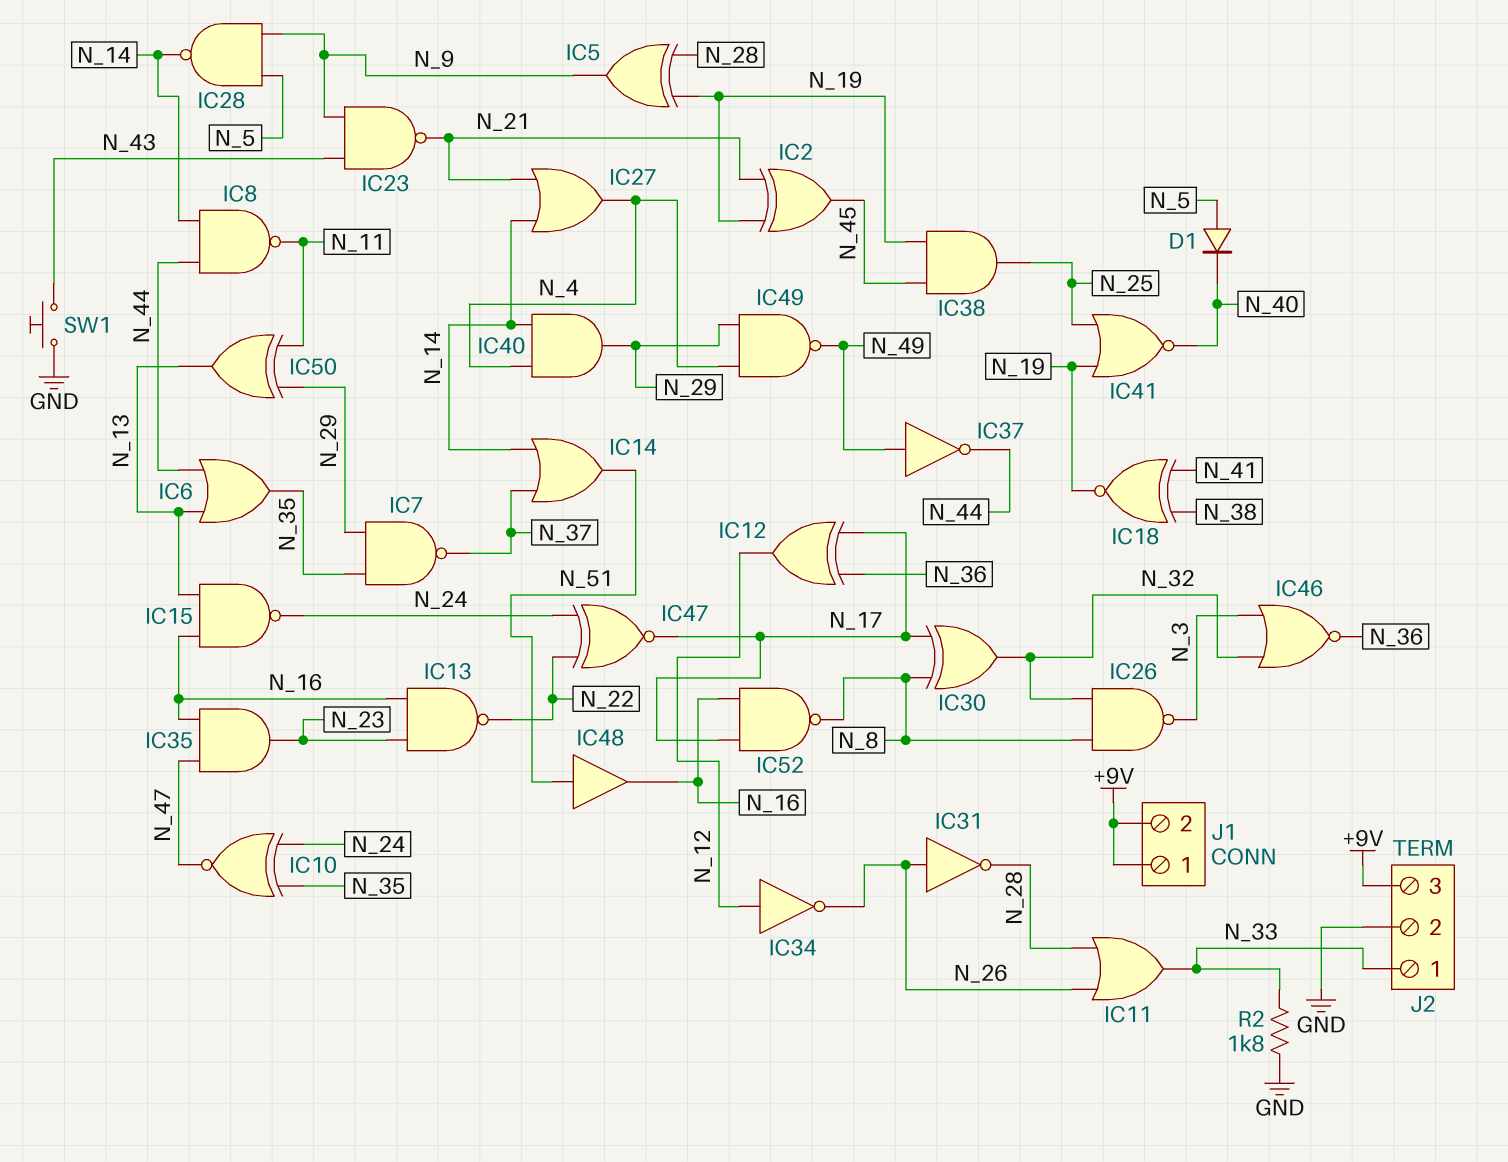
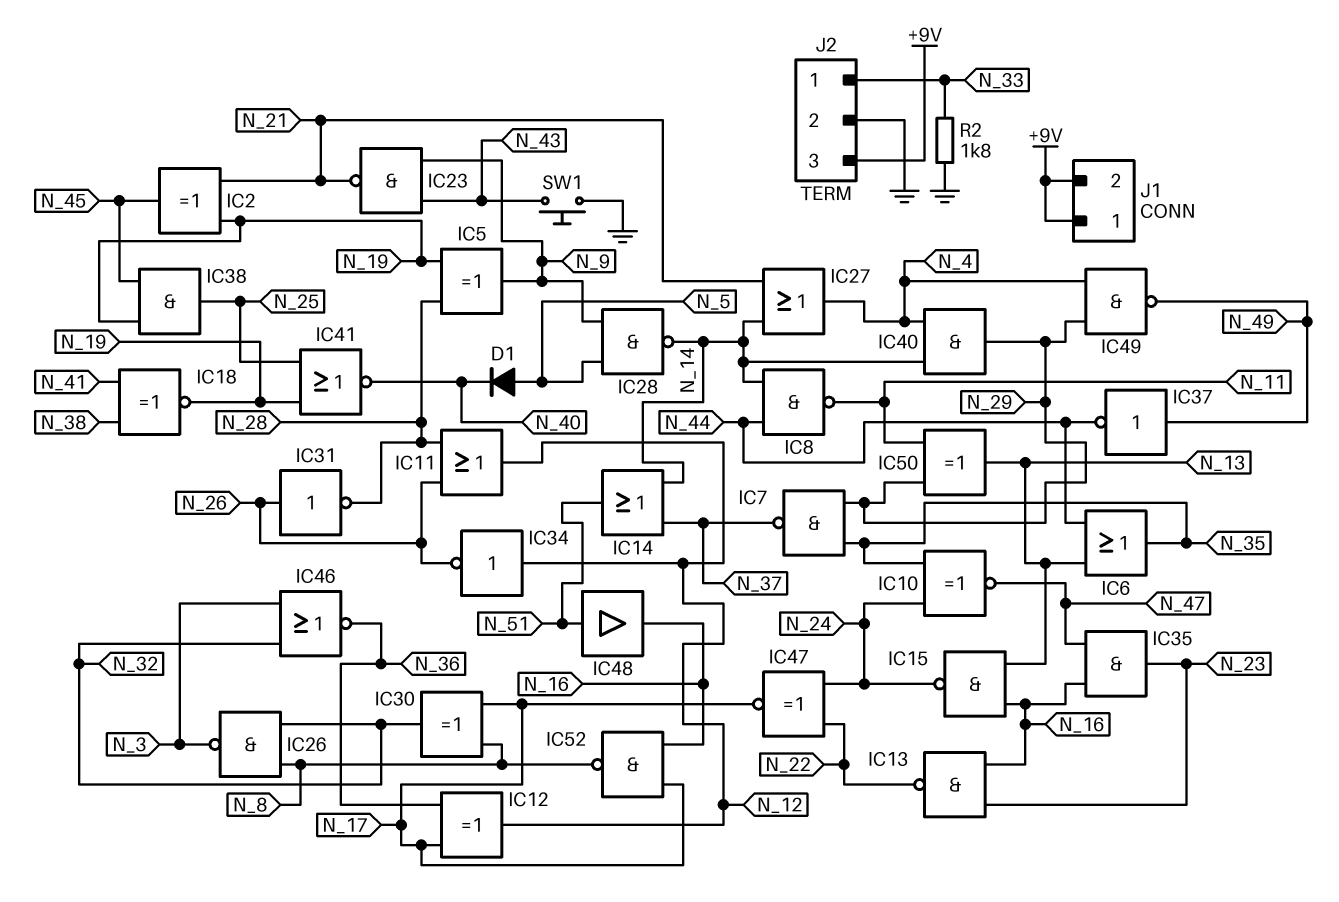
IC11: OR (in N_26, in N_28, out N_33) -> OR (in N_26, in N_28, out N_12)

